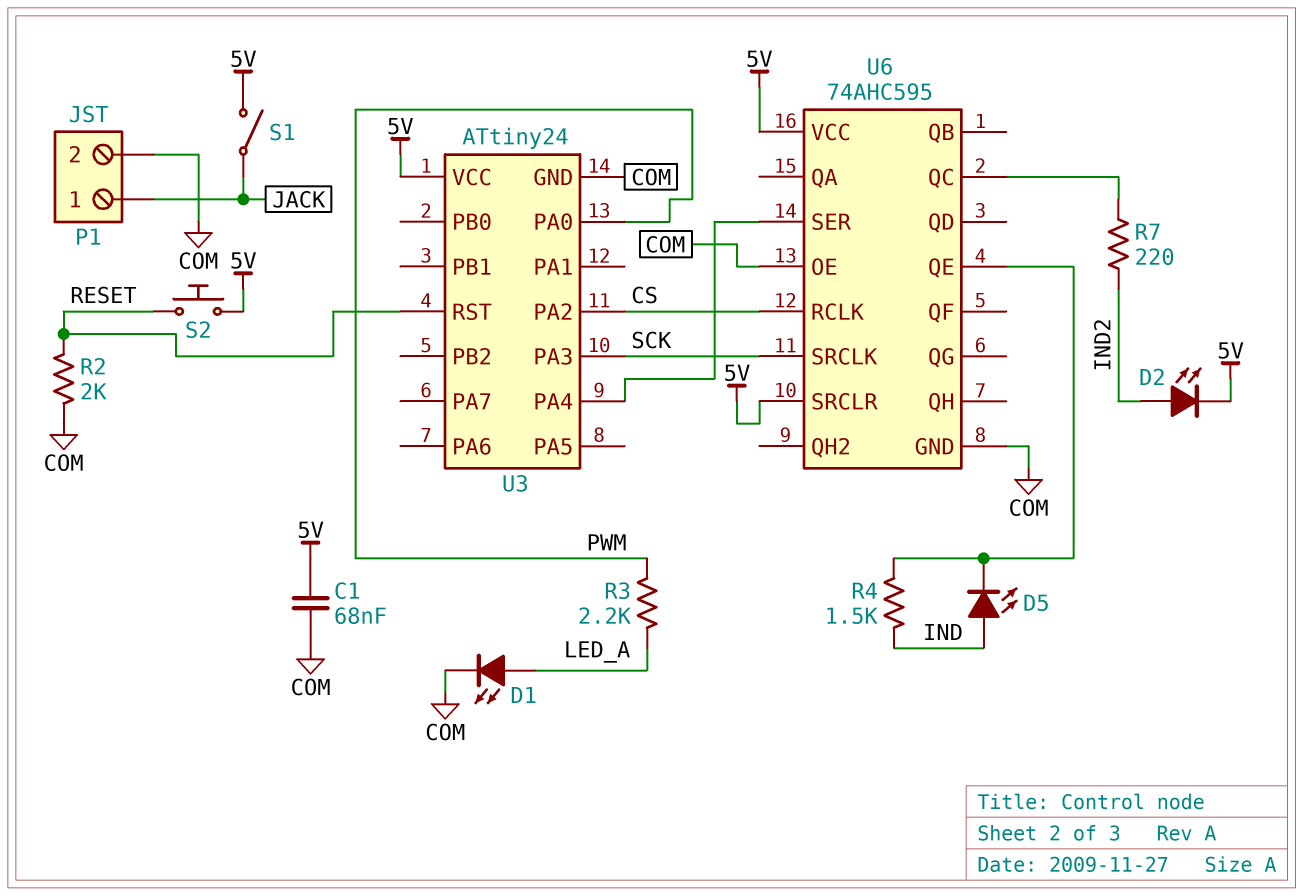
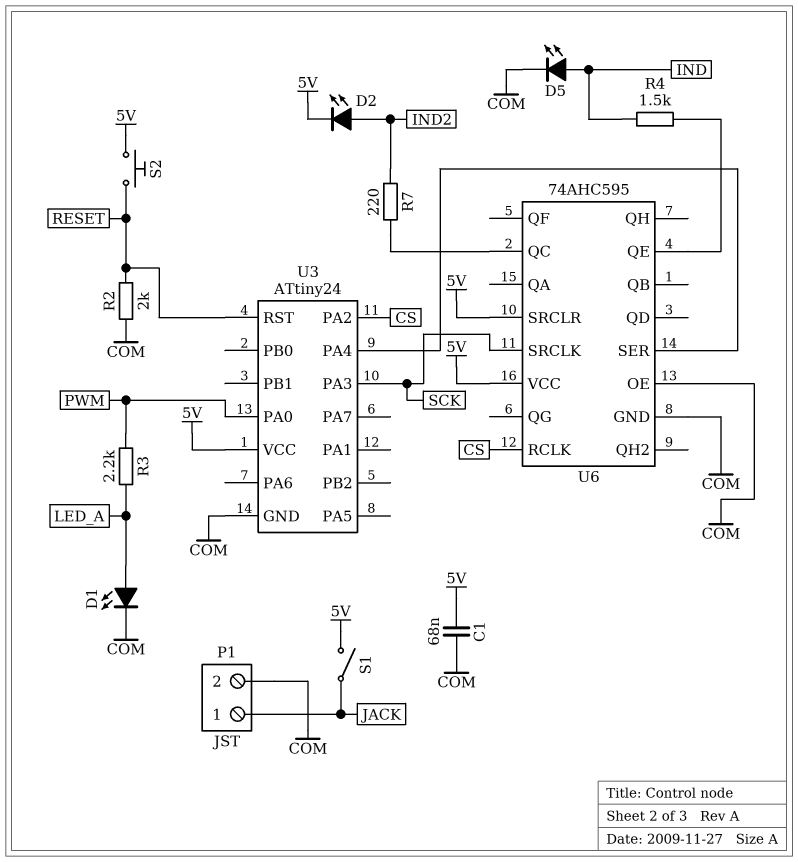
D5: LED (A IND, K U6/QE) -> LED (A IND, K COM)

